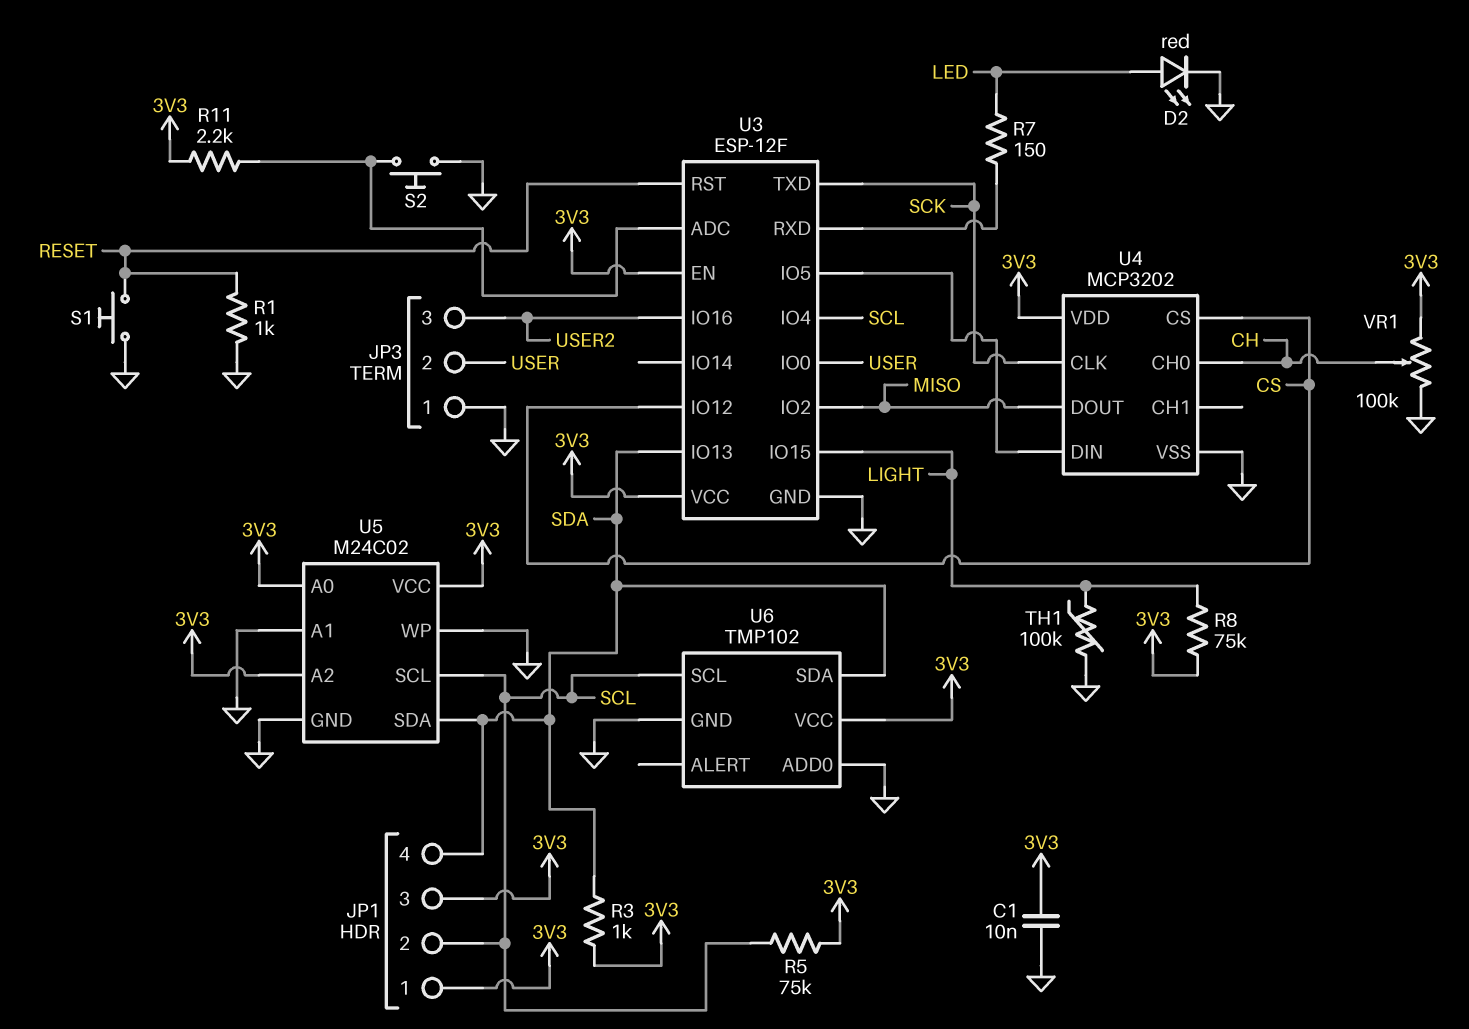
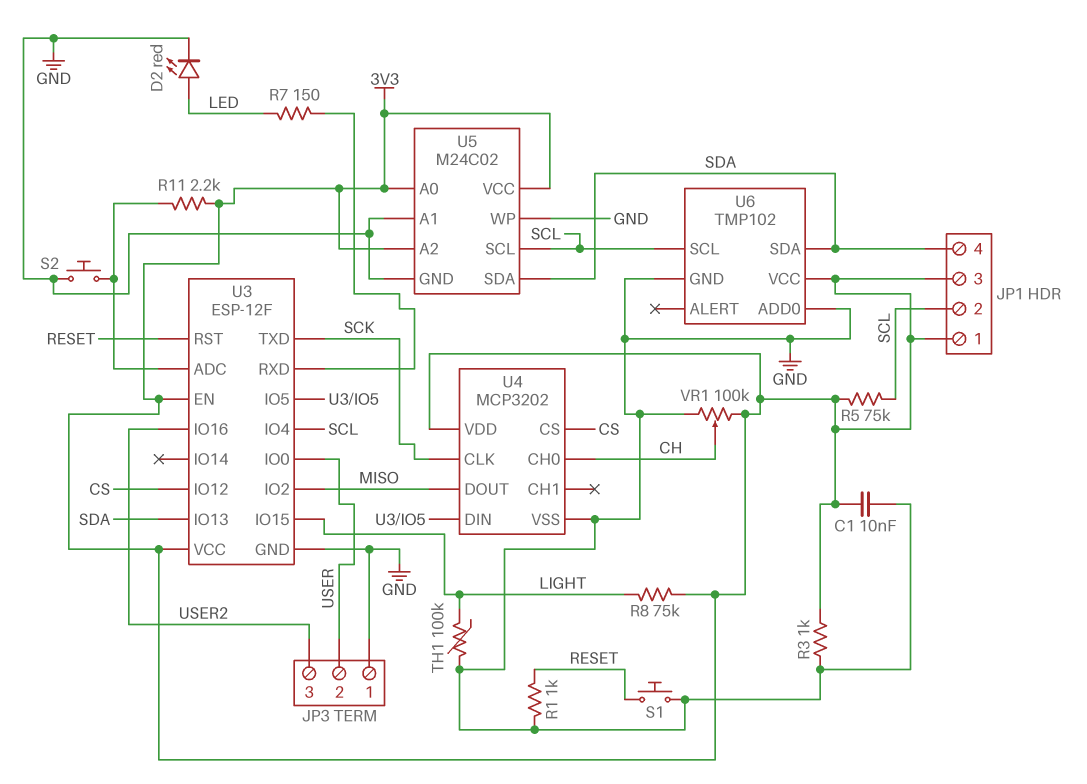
R3: 1k (3V3, SDA) -> 1k (3V3, GND)

